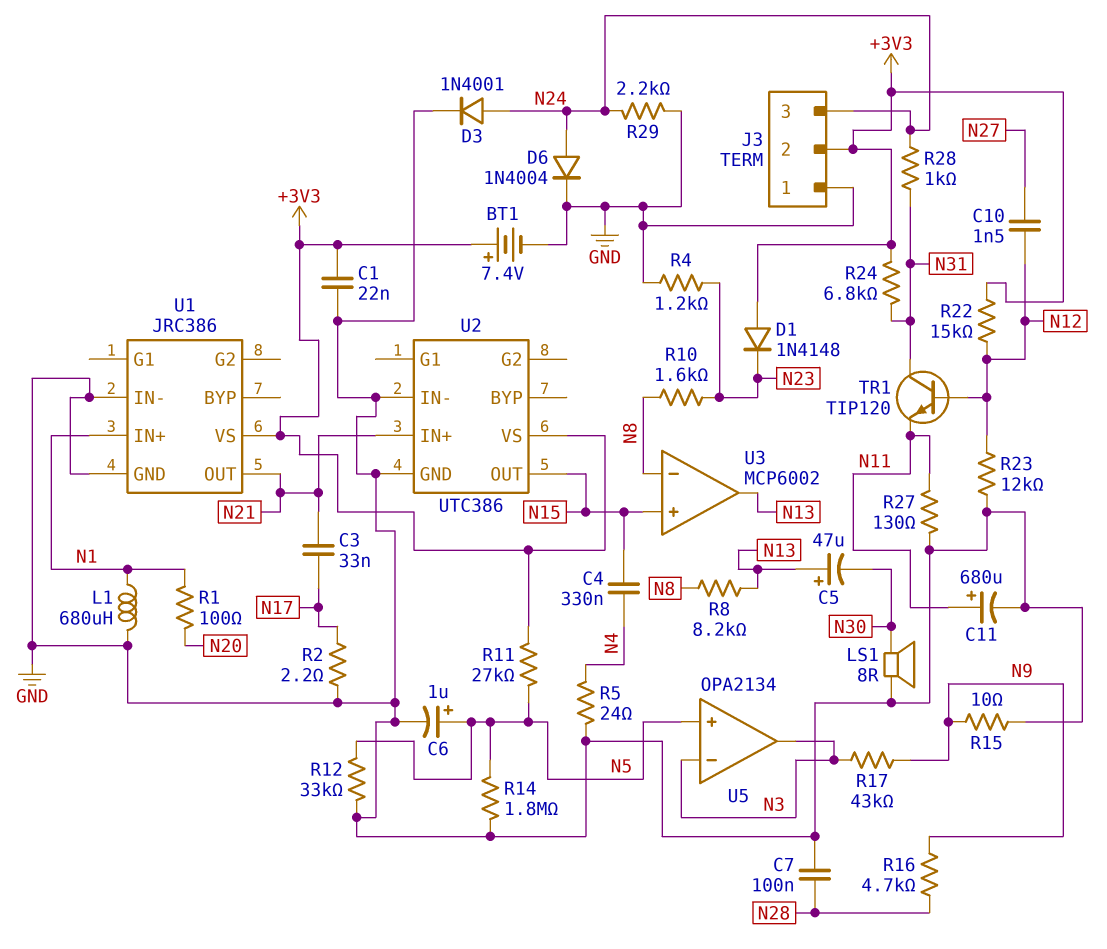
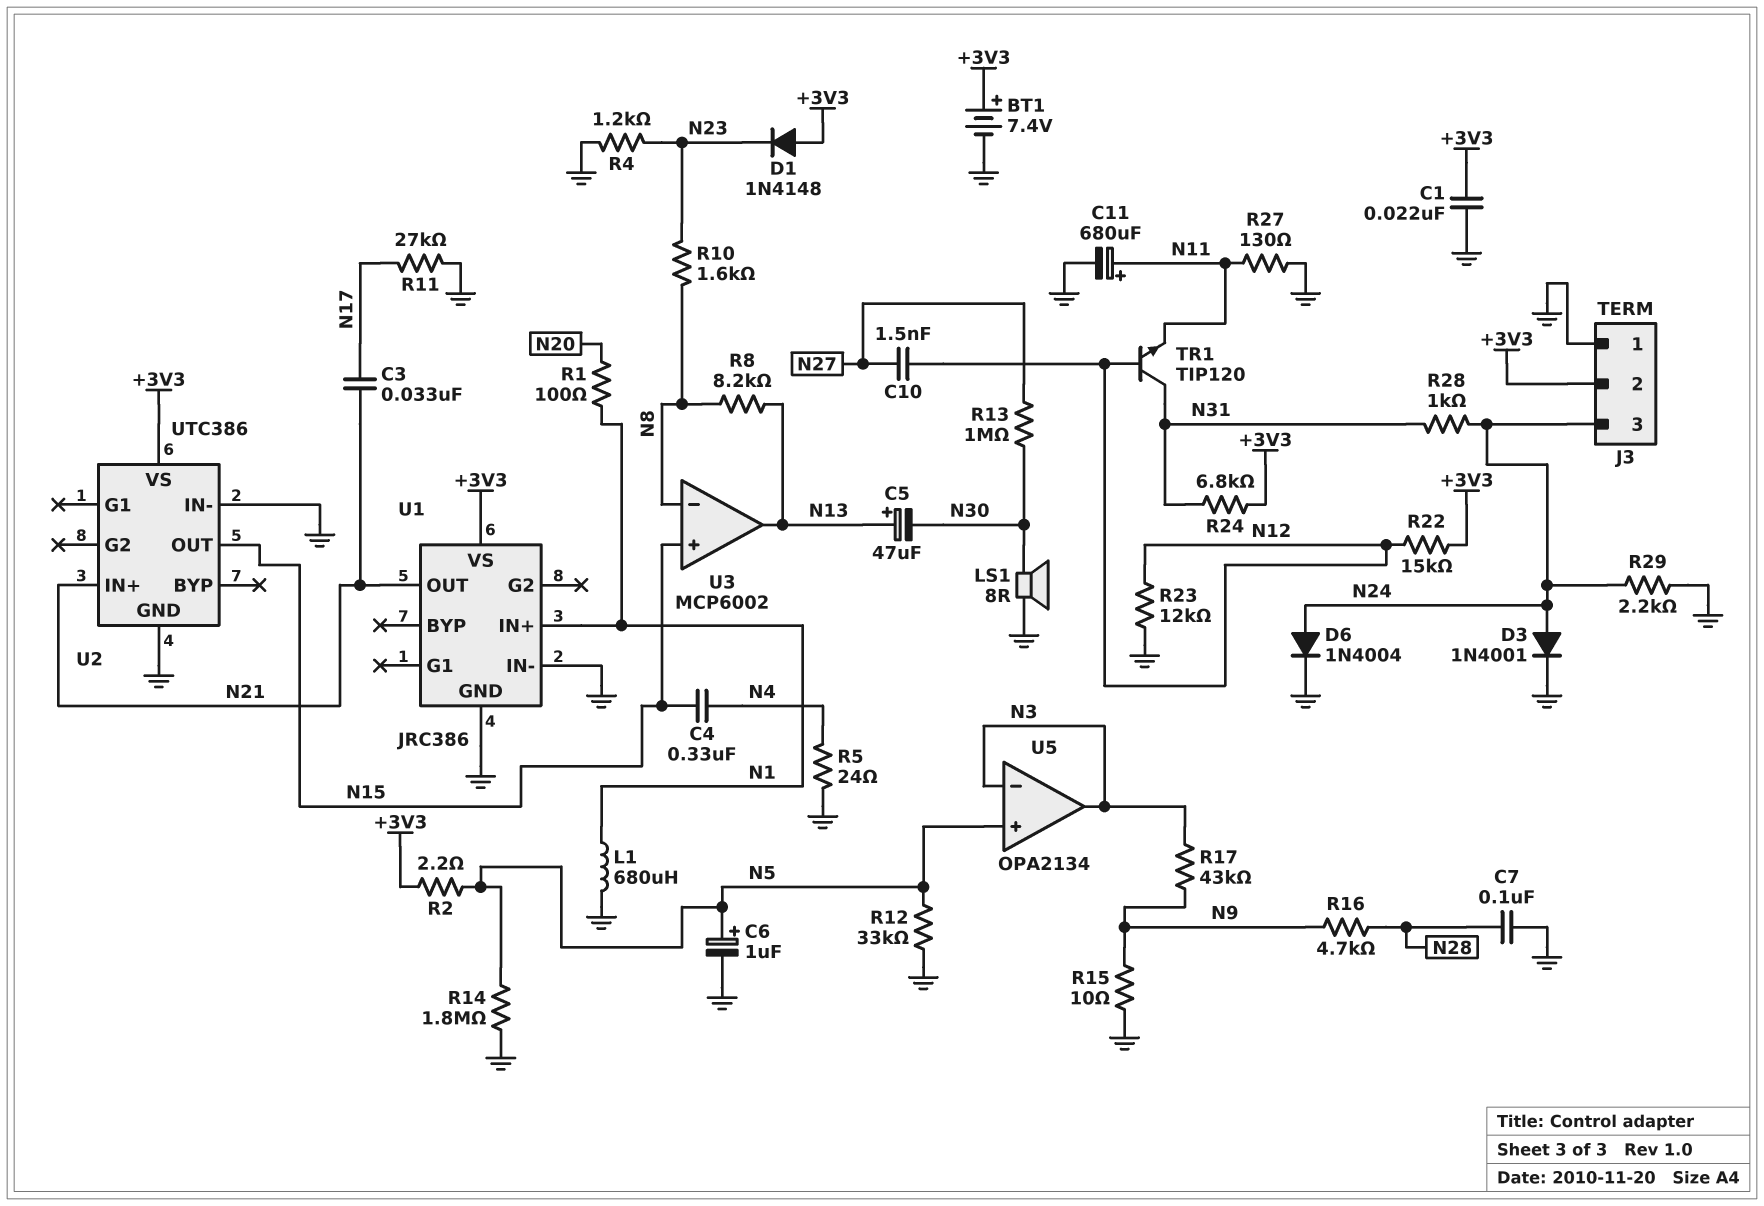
R2: 2.2 (GND, N17) -> 2.2 (+3V3, N5)
R11: 27k (+3V3, N5) -> 27k (GND, N17)
R13: none -> 1M (N27, N30)

